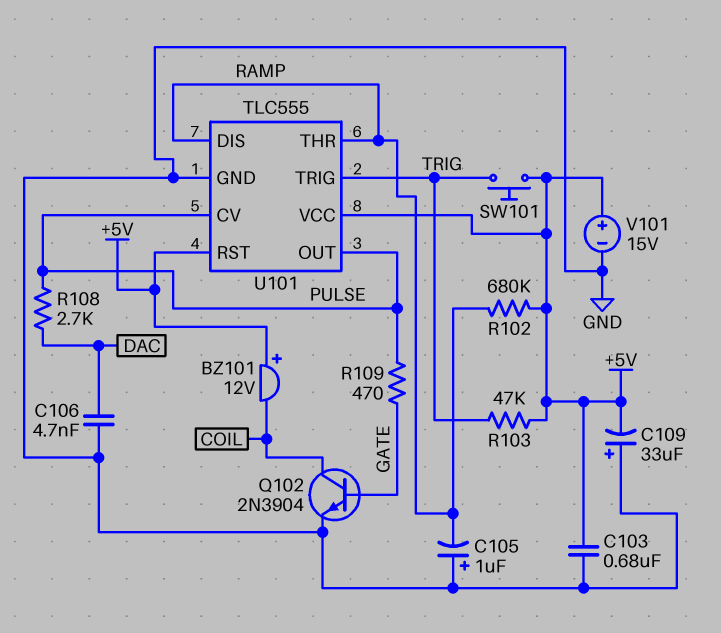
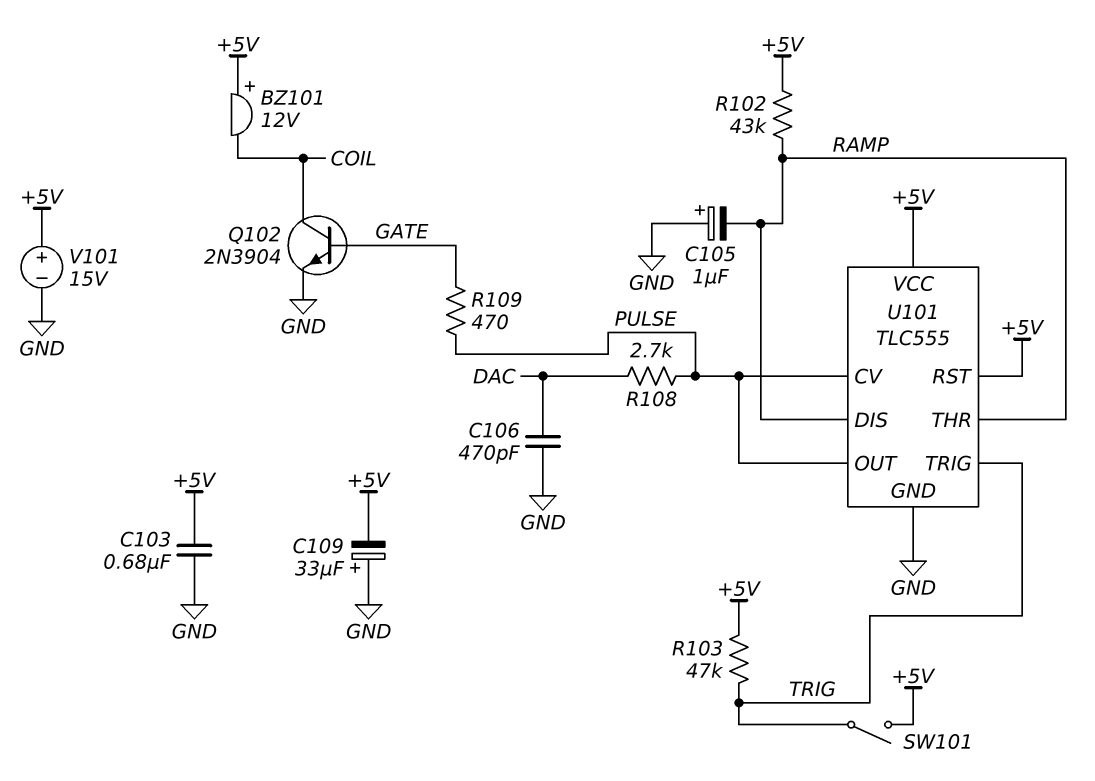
C106: 4.7nF (DAC, GND) -> 470pF (DAC, GND)
R102: 680k (+5V, RAMP) -> 43k (+5V, RAMP)
SW101: button (+5V, TRIG) -> switch (+5V, TRIG)

